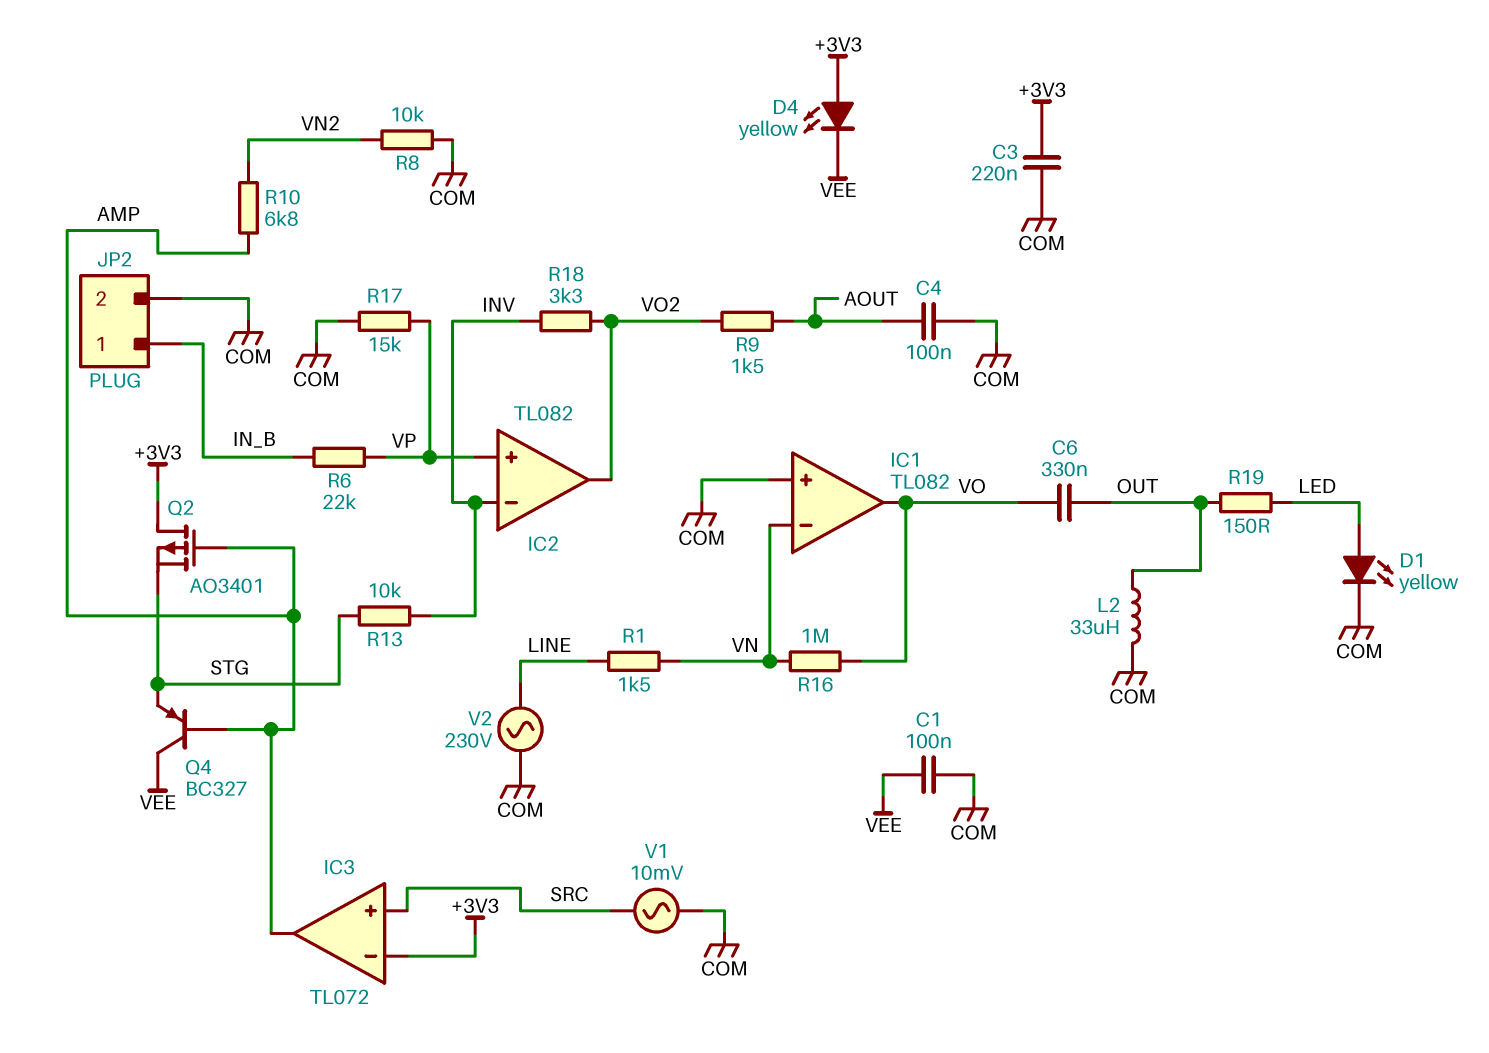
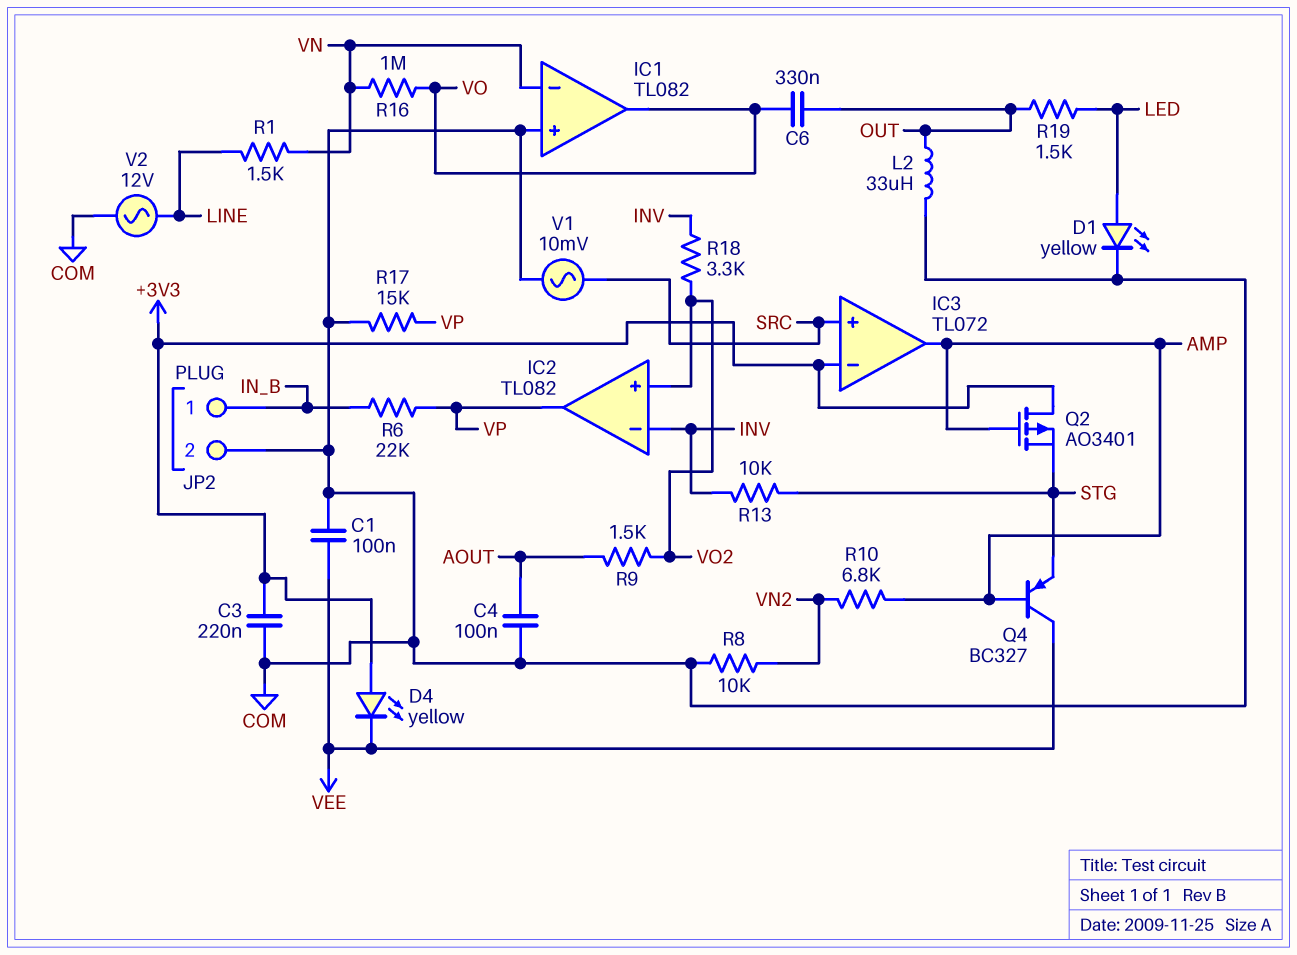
IC2 pin in+: VP -> VO2
IC2 pin out: VO2 -> VP
R19: 150 (LED, OUT) -> 1.5k (LED, OUT)
V2: AC 230V (COM, LINE) -> AC 12V (COM, LINE)

